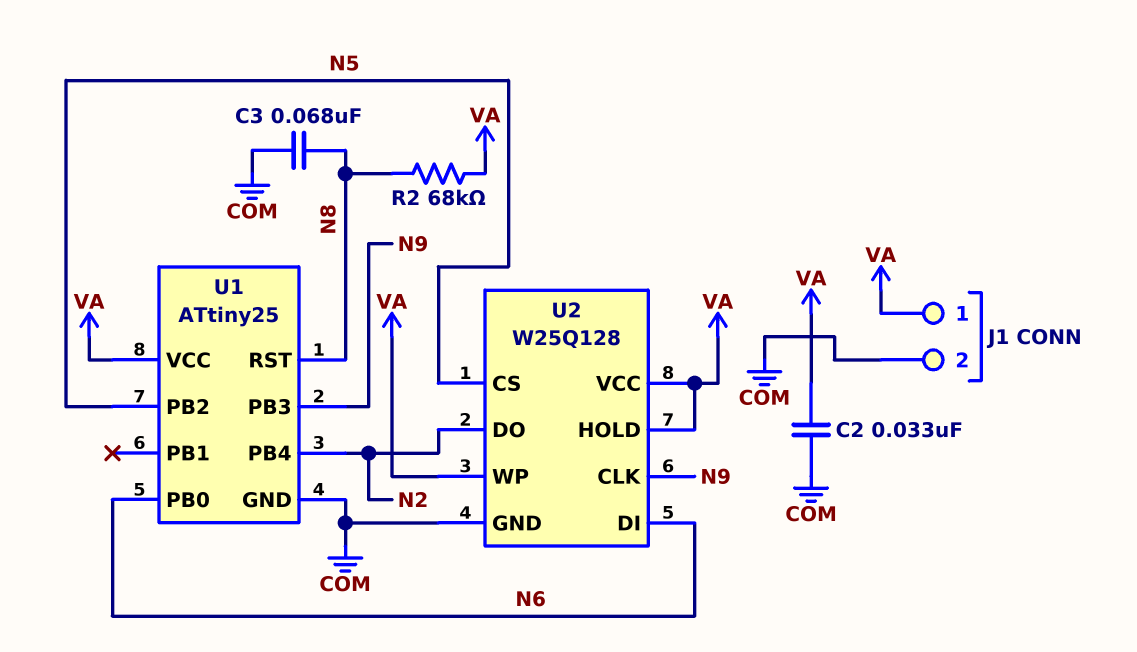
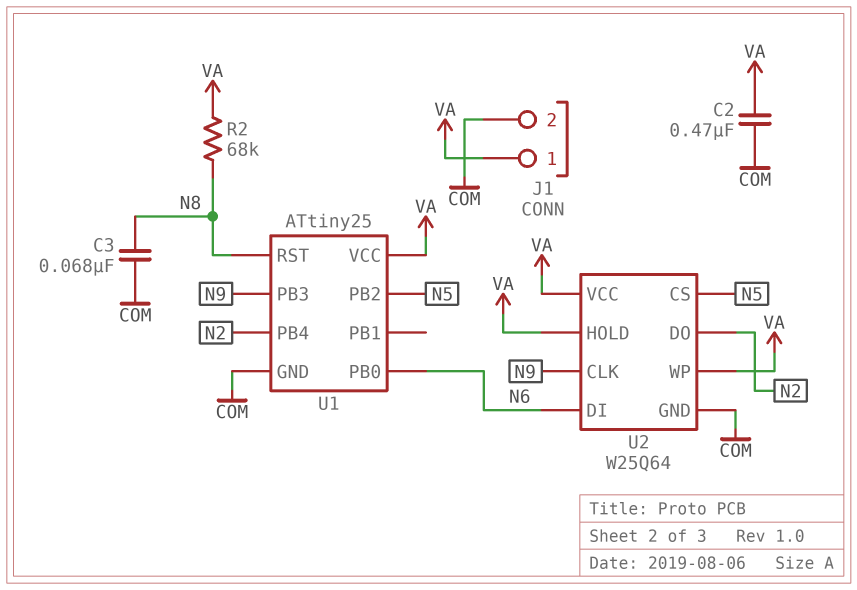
C2: 33nF (COM, VA) -> 470nF (COM, VA)
U2: W25Q128 -> W25Q64

